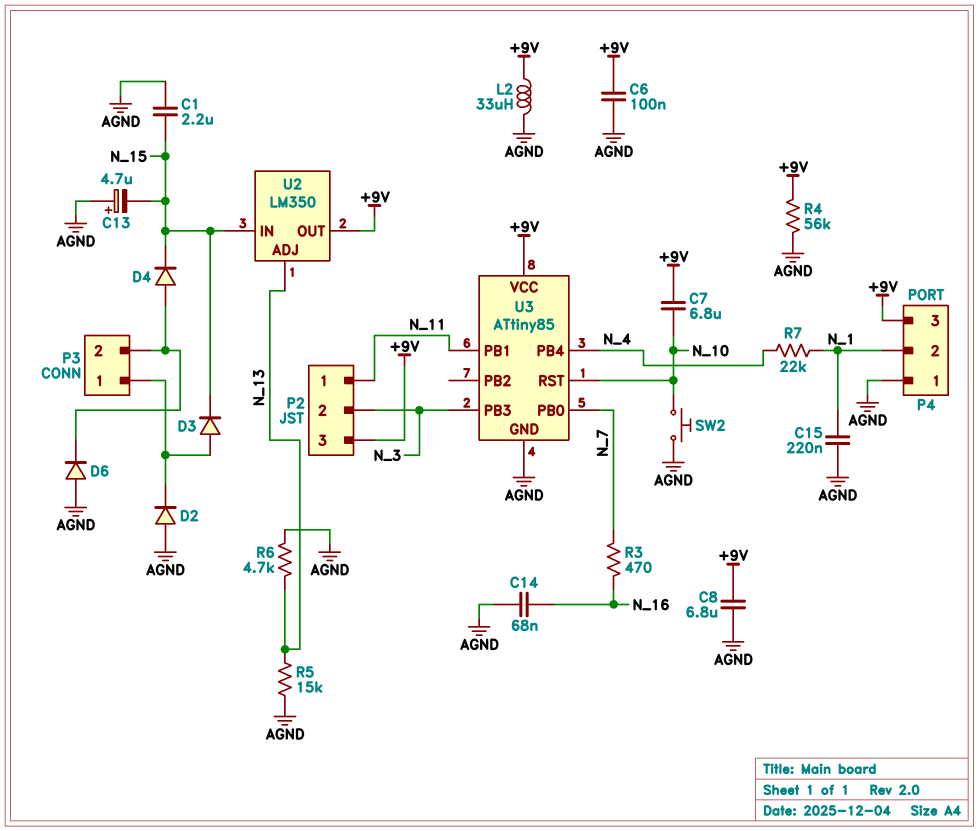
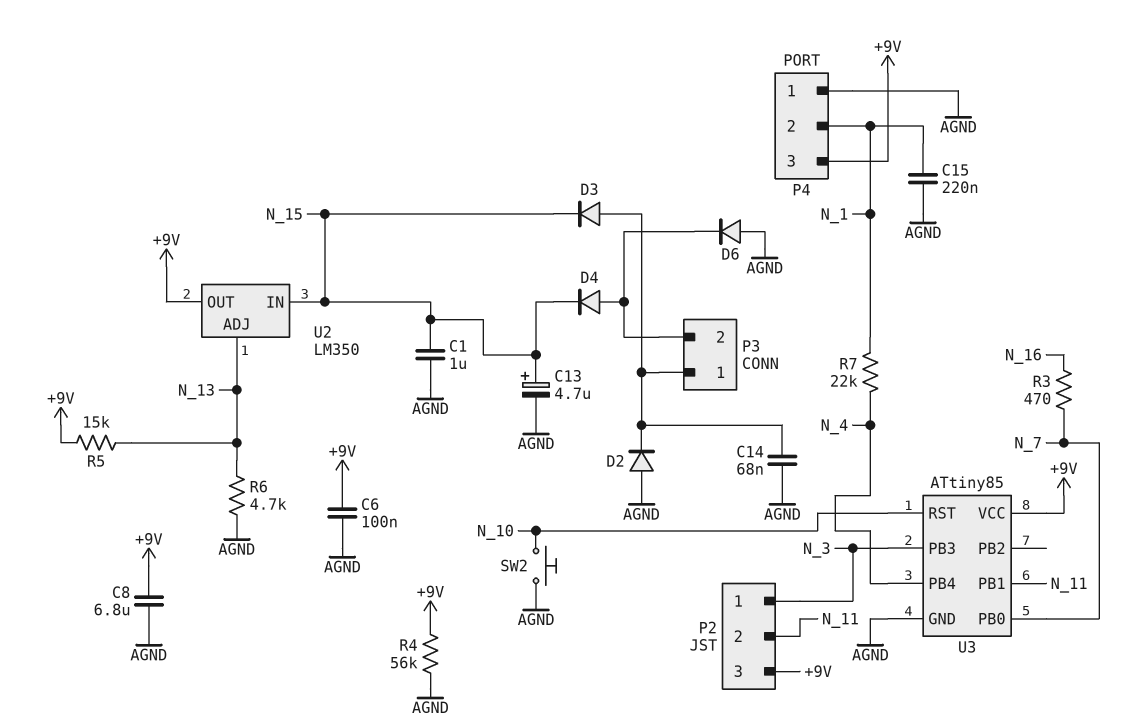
C1: 2.2uF (AGND, N_15) -> 1uF (AGND, N_15)
C7: 6.8uF (+9V, N_10) -> none
C13: 4.7uF (plus AGND, minus N_15) -> 4.7uF (plus N_15, minus AGND)
C14: 68nF (AGND, N_16) -> 68nF (AGND, P3/1)
L2: 33uH (+9V, AGND) -> none
P2 pin 1: N_11 -> N_3
P2 pin 2: N_3 -> N_11
R5: 15k (AGND, N_13) -> 15k (+9V, N_13)

